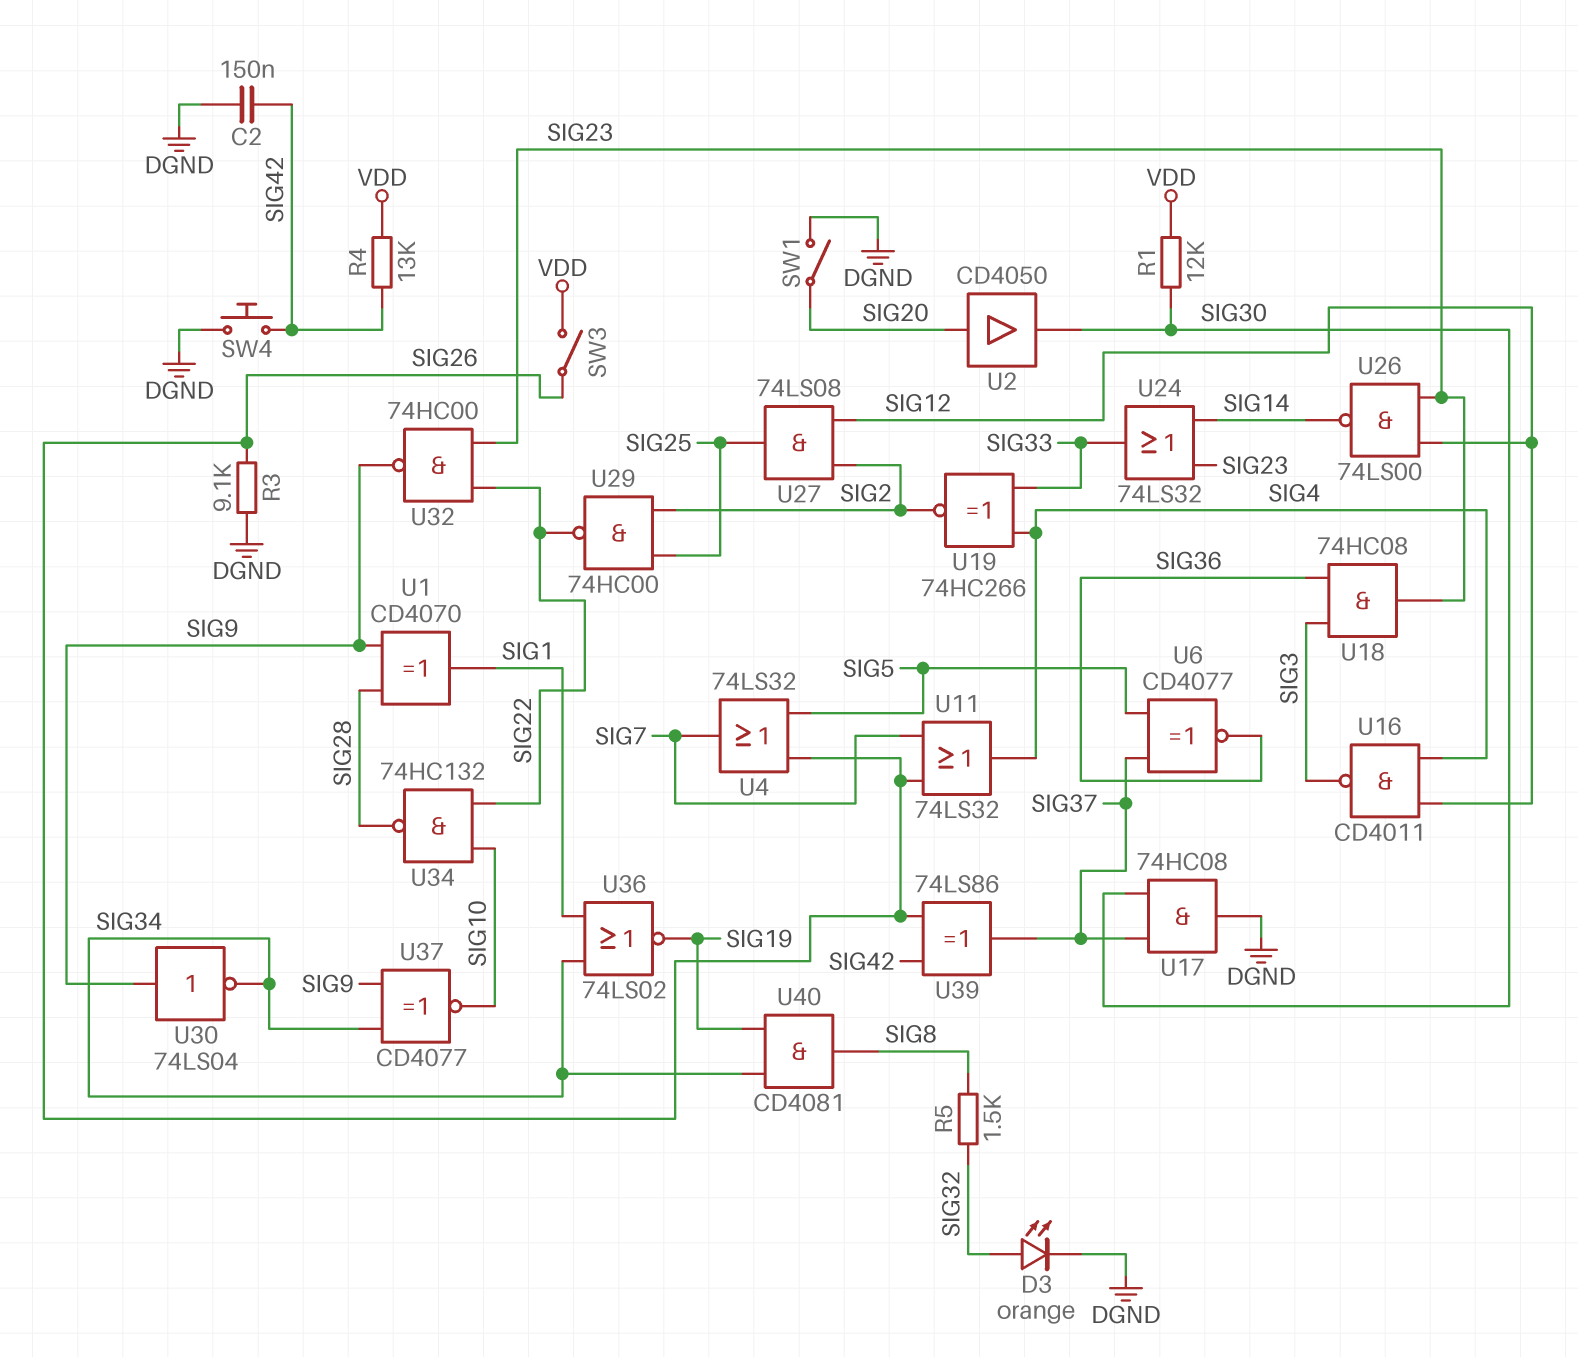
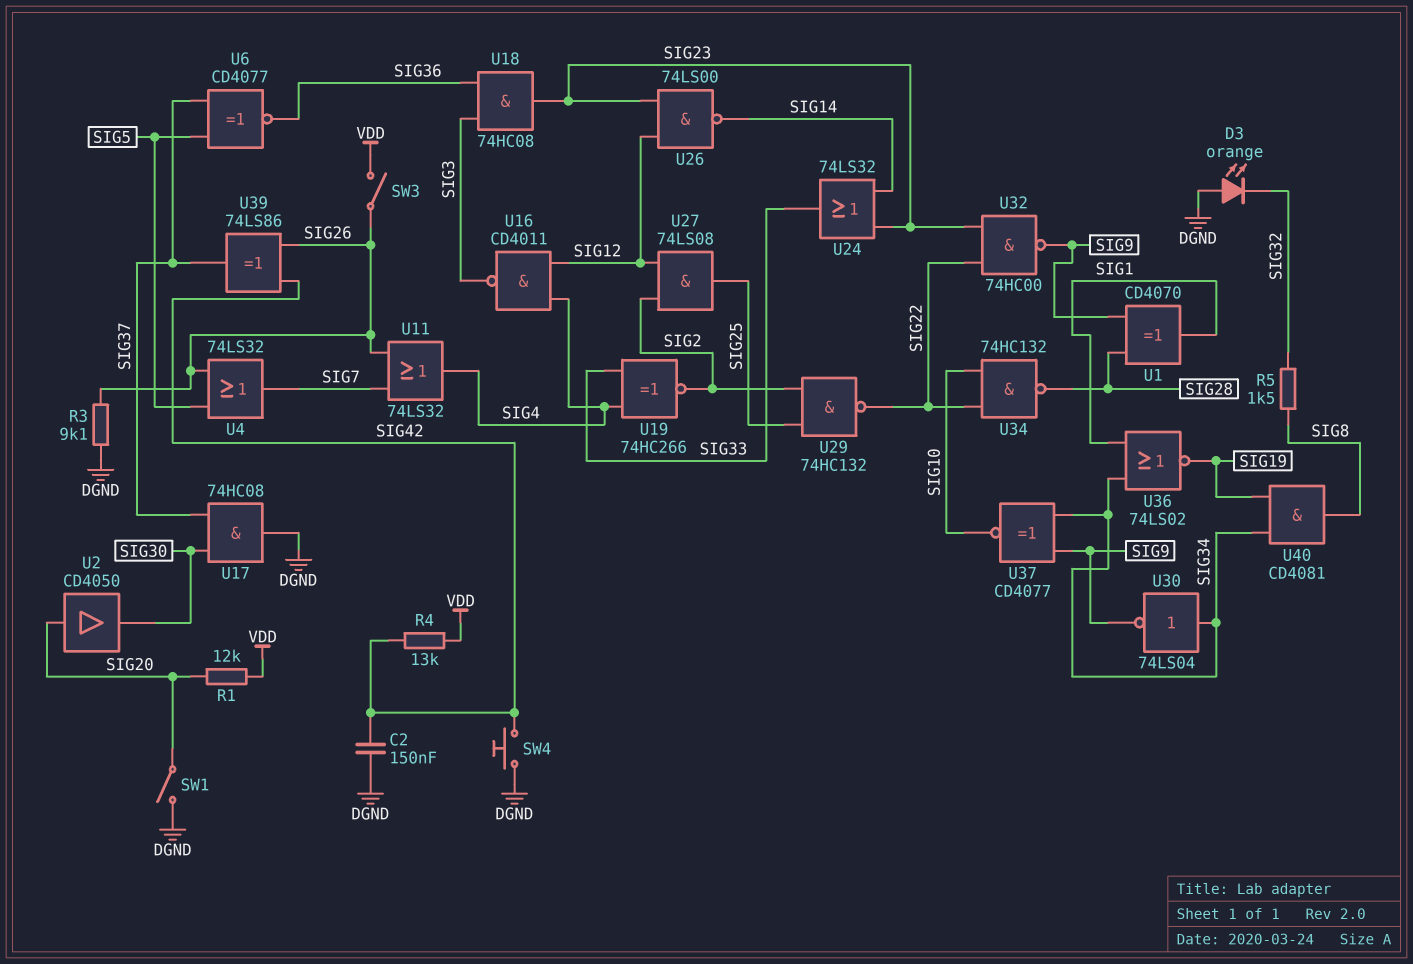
D3: LED orange (A SIG32, K DGND) -> LED orange (A DGND, K SIG32)
R1: 12k (SIG30, VDD) -> 12k (SIG20, VDD)
U29: NAND 74HC00 (in SIG2, in SIG25, out SIG22) -> NAND 74HC132 (in SIG2, in SIG25, out SIG22)
U30: NOT 74LS04 (in SIG9, out SIG34) -> NOT 74LS04 (in SIG34, out SIG9)

